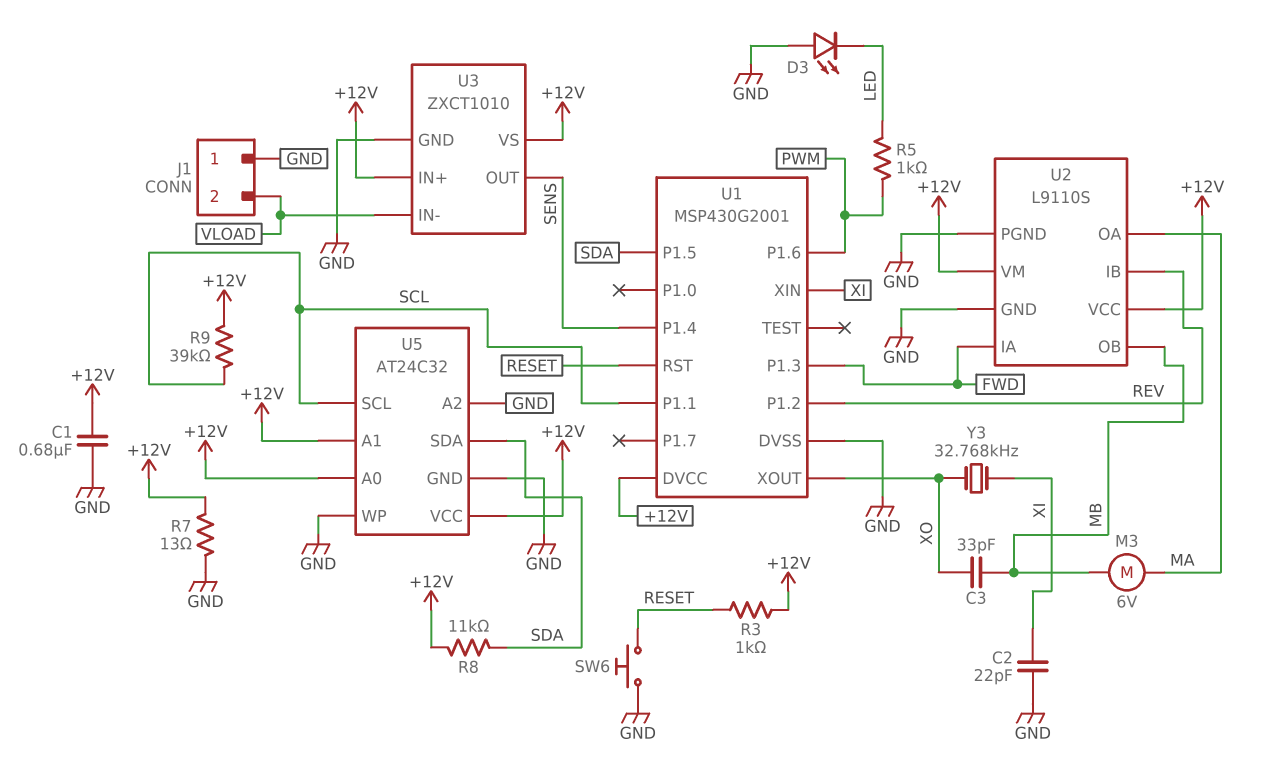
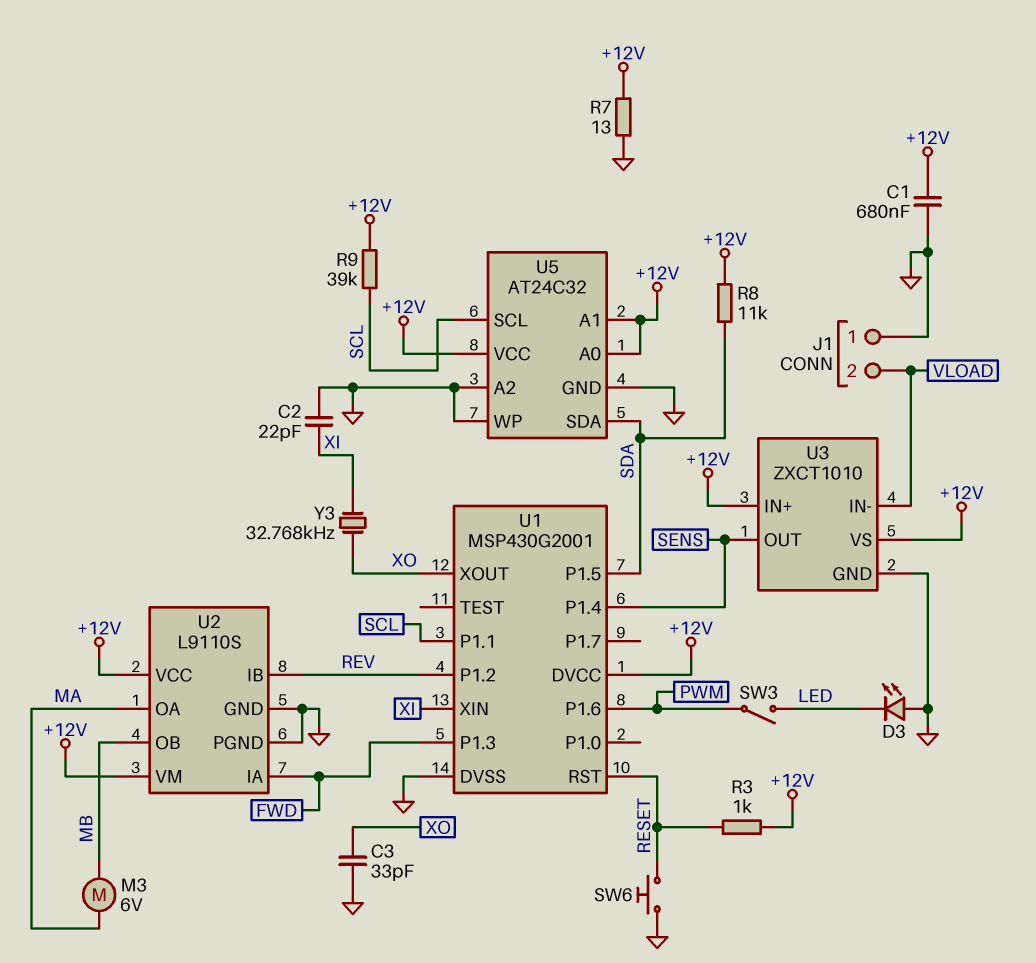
C3: 33pF (MB, XO) -> 33pF (GND, XO)
R5: 1k (LED, PWM) -> none
SW3: none -> switch (LED, PWM)

